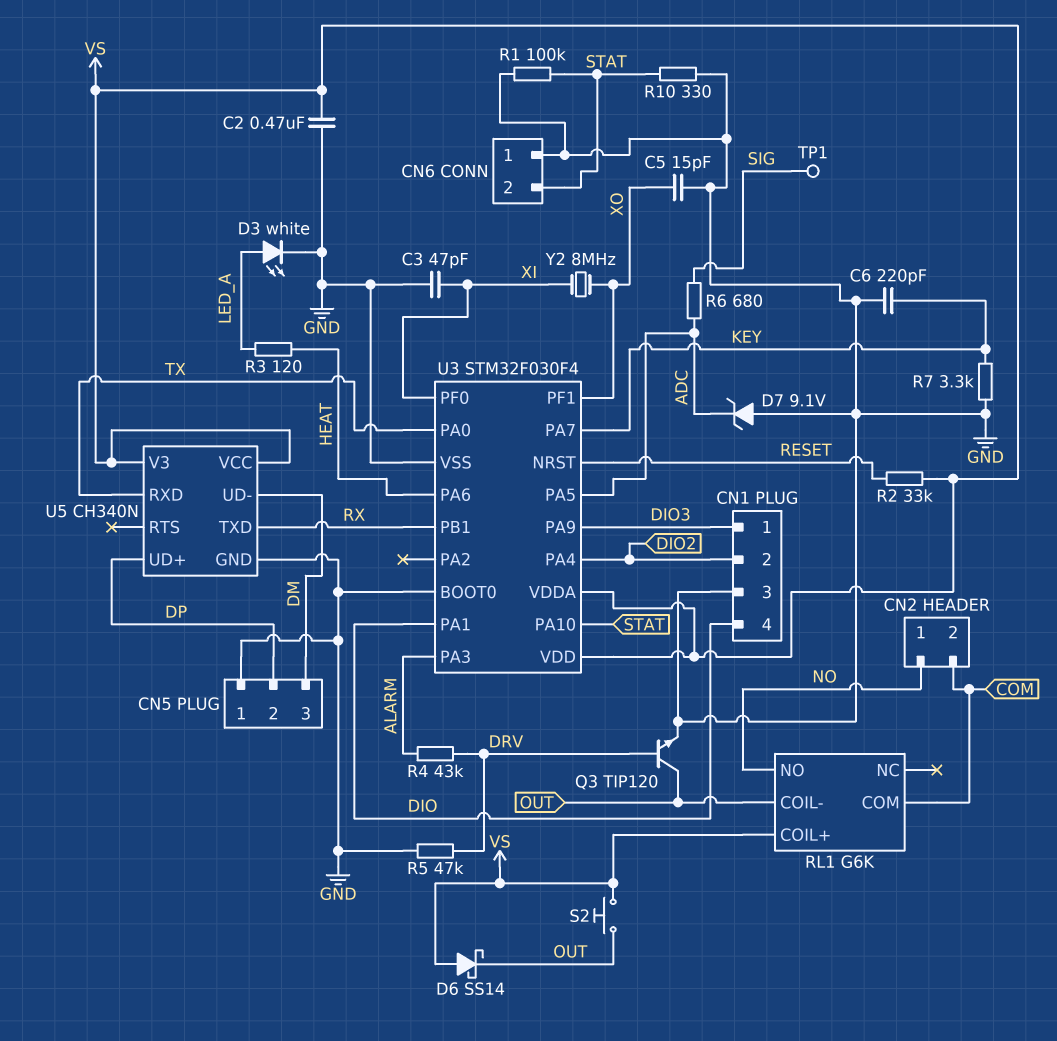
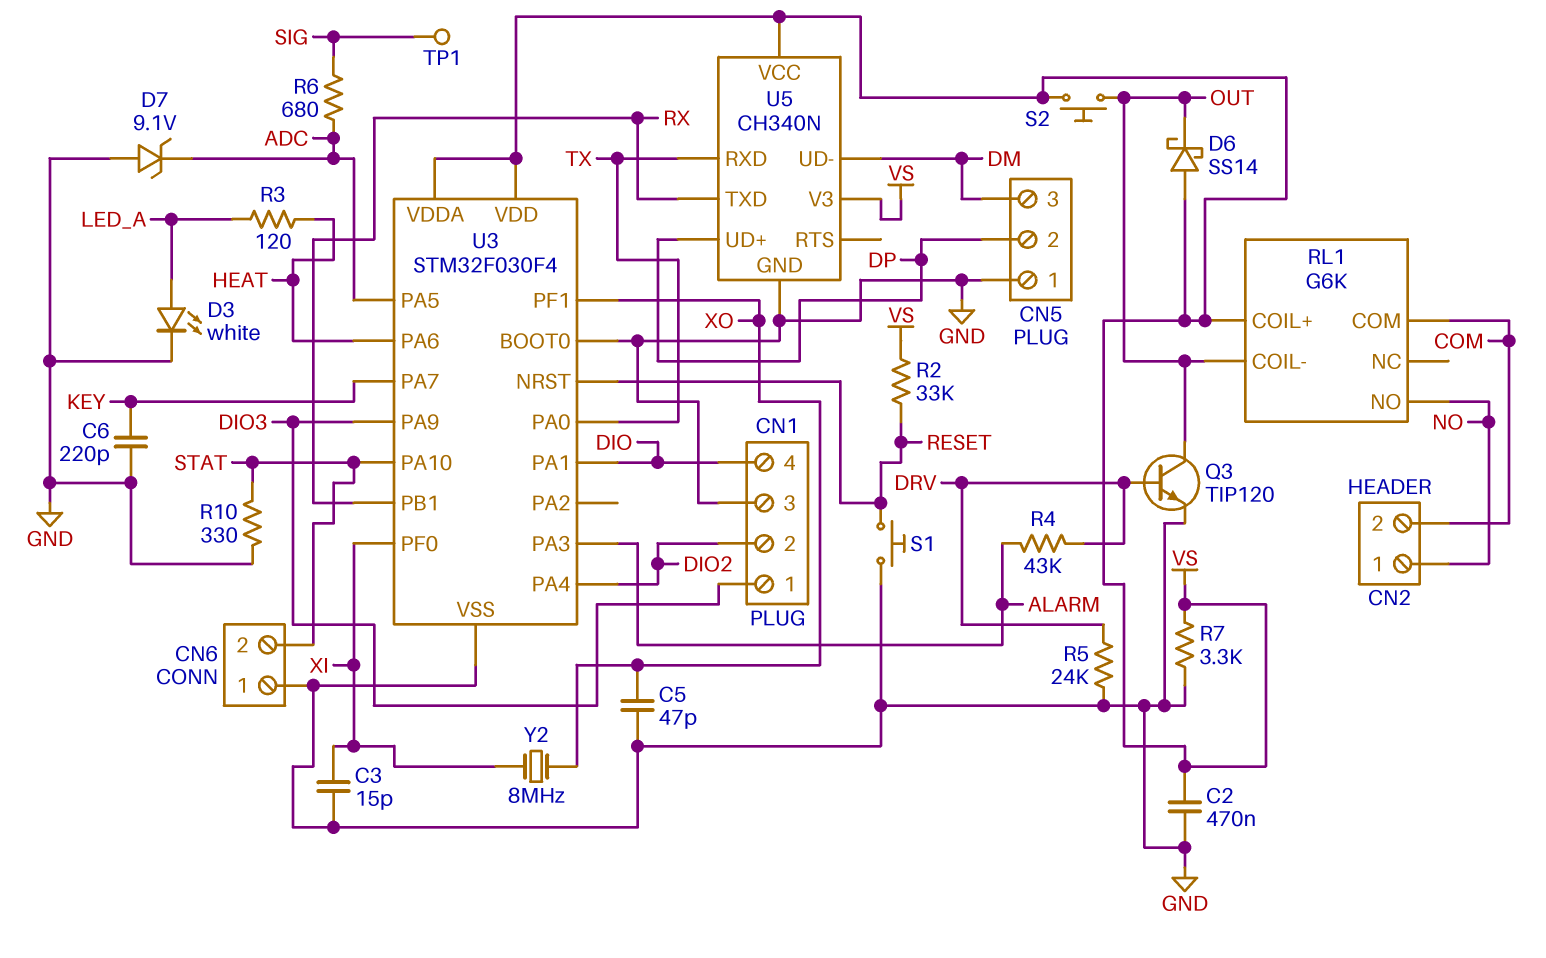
C3: 47pF (GND, XI) -> 15pF (GND, XI)
C5: 15pF (GND, XO) -> 47pF (GND, XO)
R1: 100k (GND, STAT) -> none
R5: 47k (DRV, GND) -> 24k (DRV, GND)
R7: 3.3k (GND, KEY) -> 3.3k (GND, VS)
S1: none -> button (GND, RESET)

